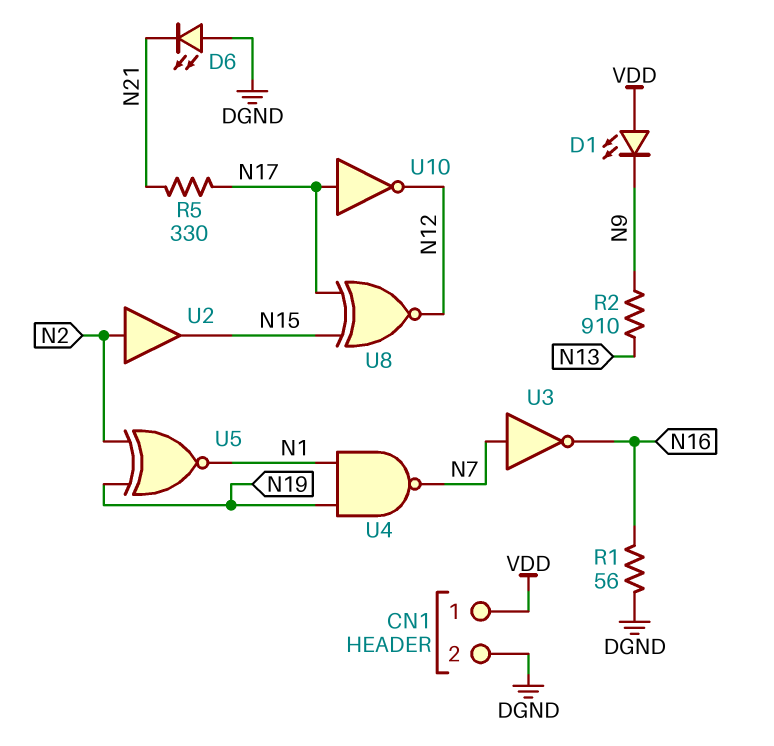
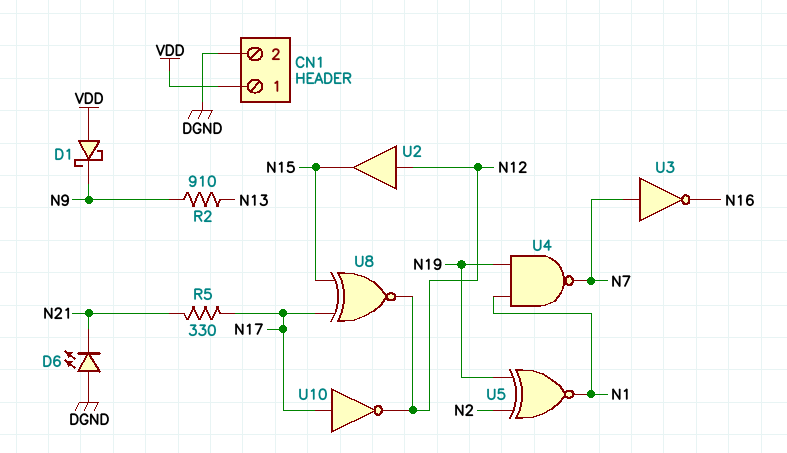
D1: LED (A VDD, K N9) -> schottky (A VDD, K N9)
R1: 56 (DGND, N16) -> none
U2: buffer (in N2, out N15) -> buffer (in N12, out N15)

